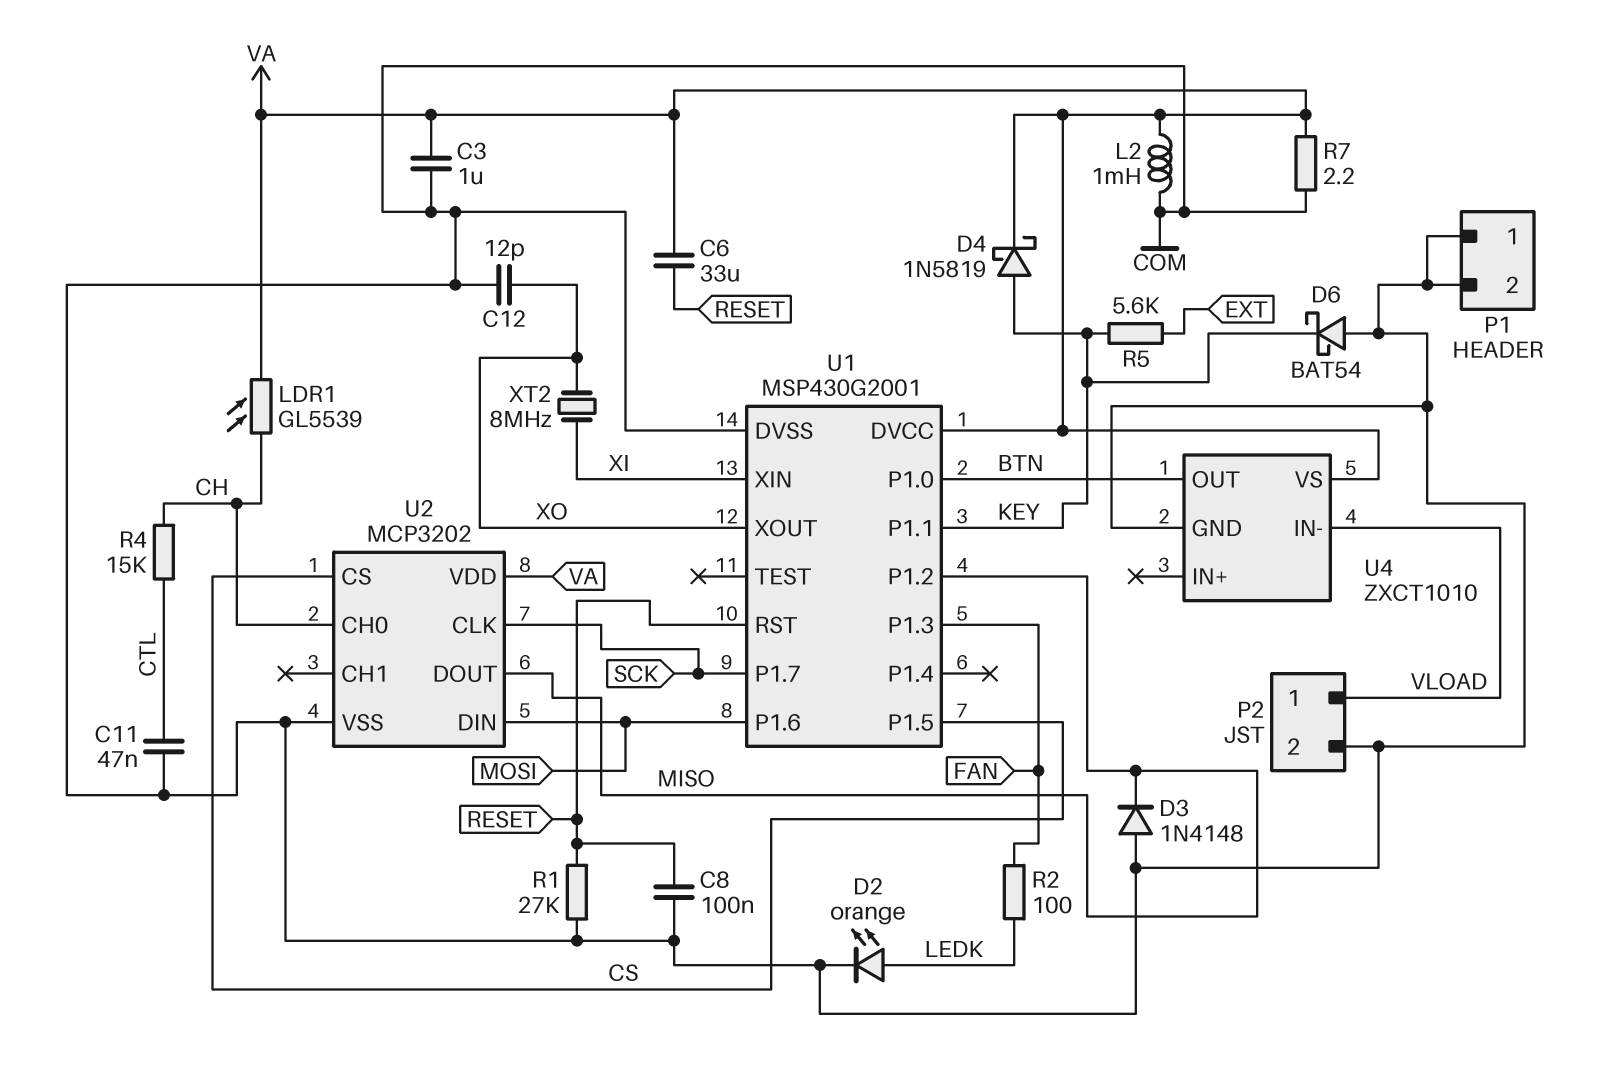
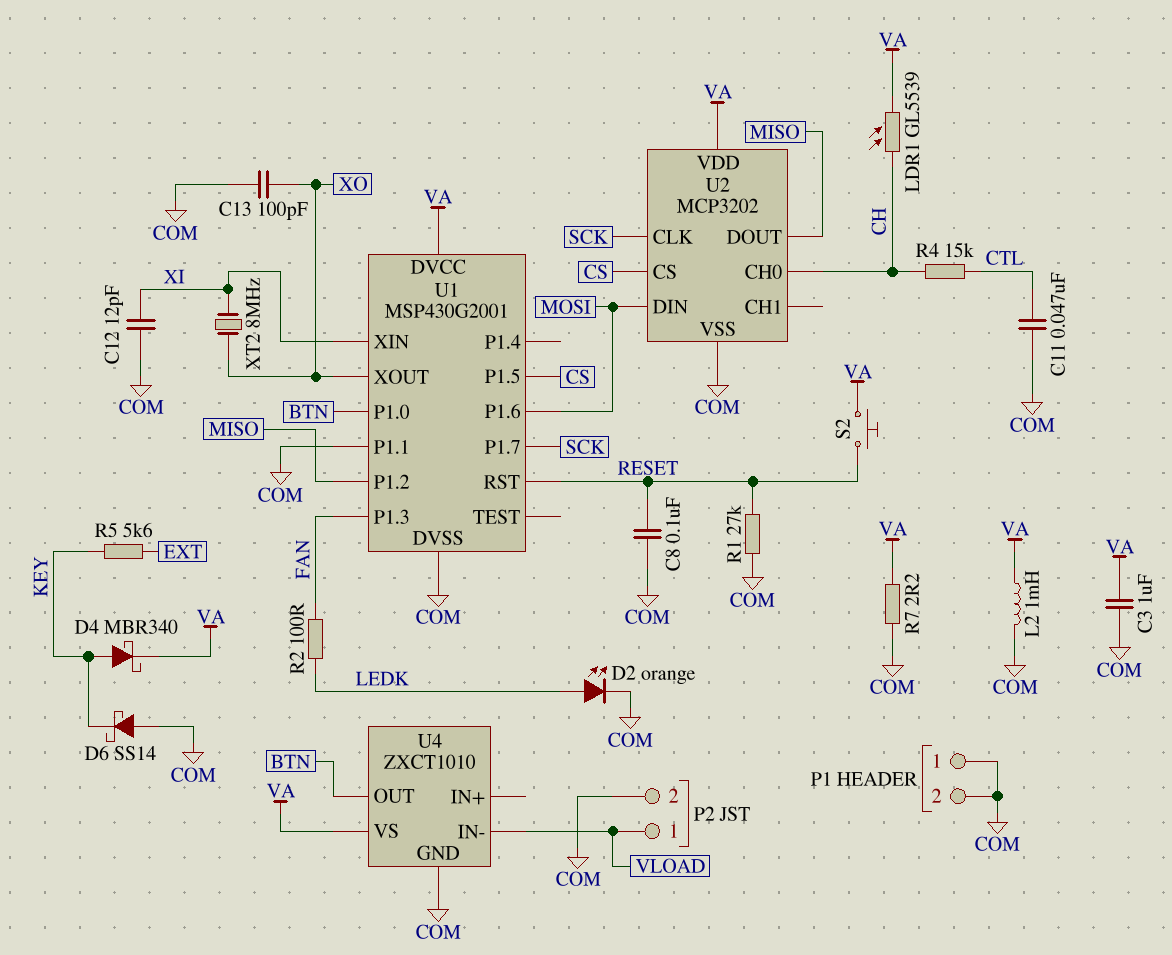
C6: 33uF (RESET, VA) -> none
C12: 12pF (COM, XO) -> 12pF (COM, XI)
C13: none -> 100pF (COM, XO)
D3: diode 1N4148 (A COM, K MISO) -> none
D4: schottky 1N5819 (A KEY, K VA) -> schottky MBR340 (A KEY, K VA)
D6: schottky BAT54 (A COM, K KEY) -> schottky SS14 (A COM, K KEY)
S2: none -> button (RESET, VA)
U1 pin P1.1: KEY -> COM

